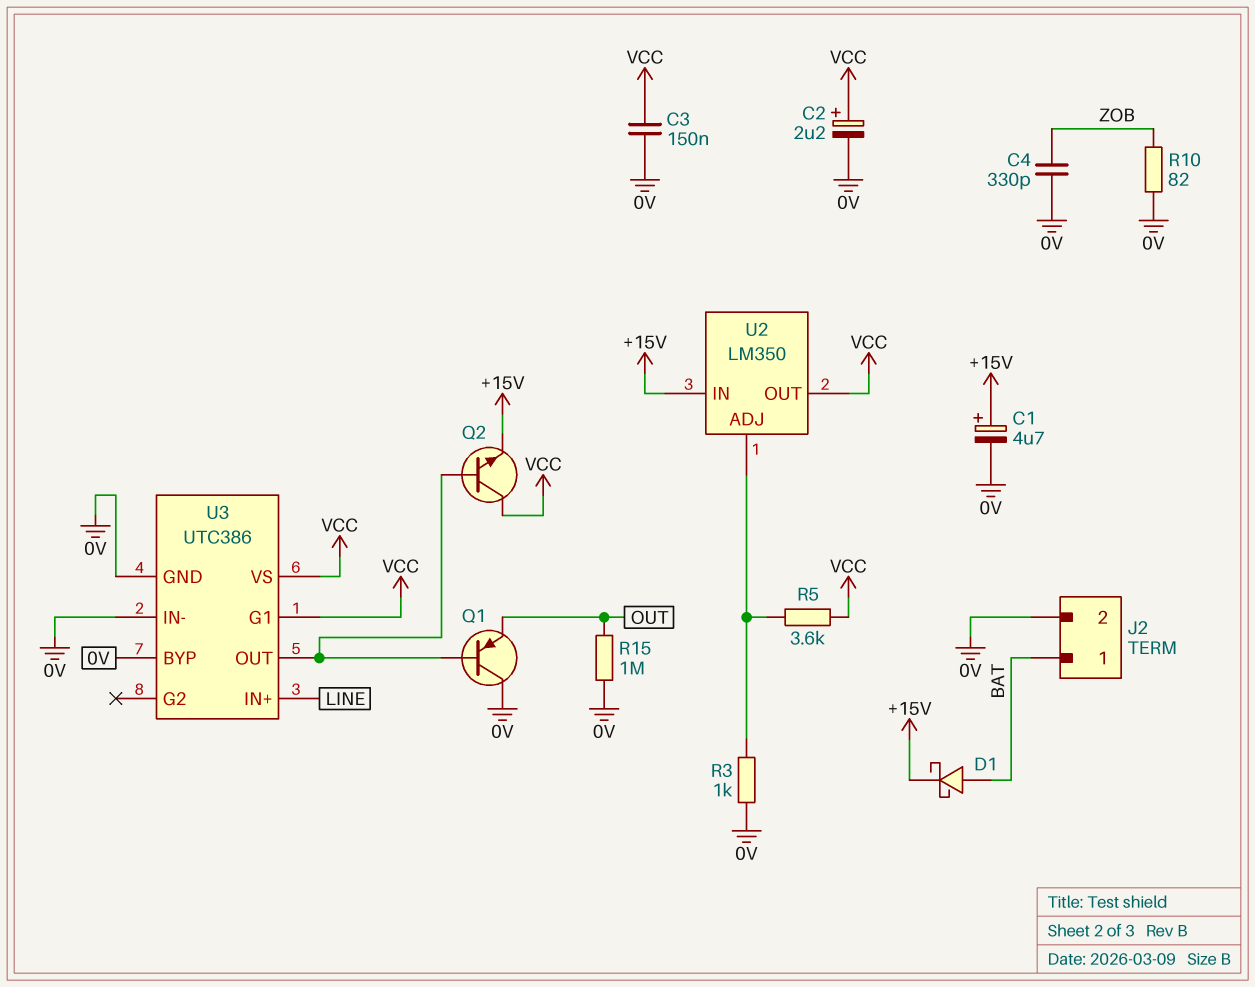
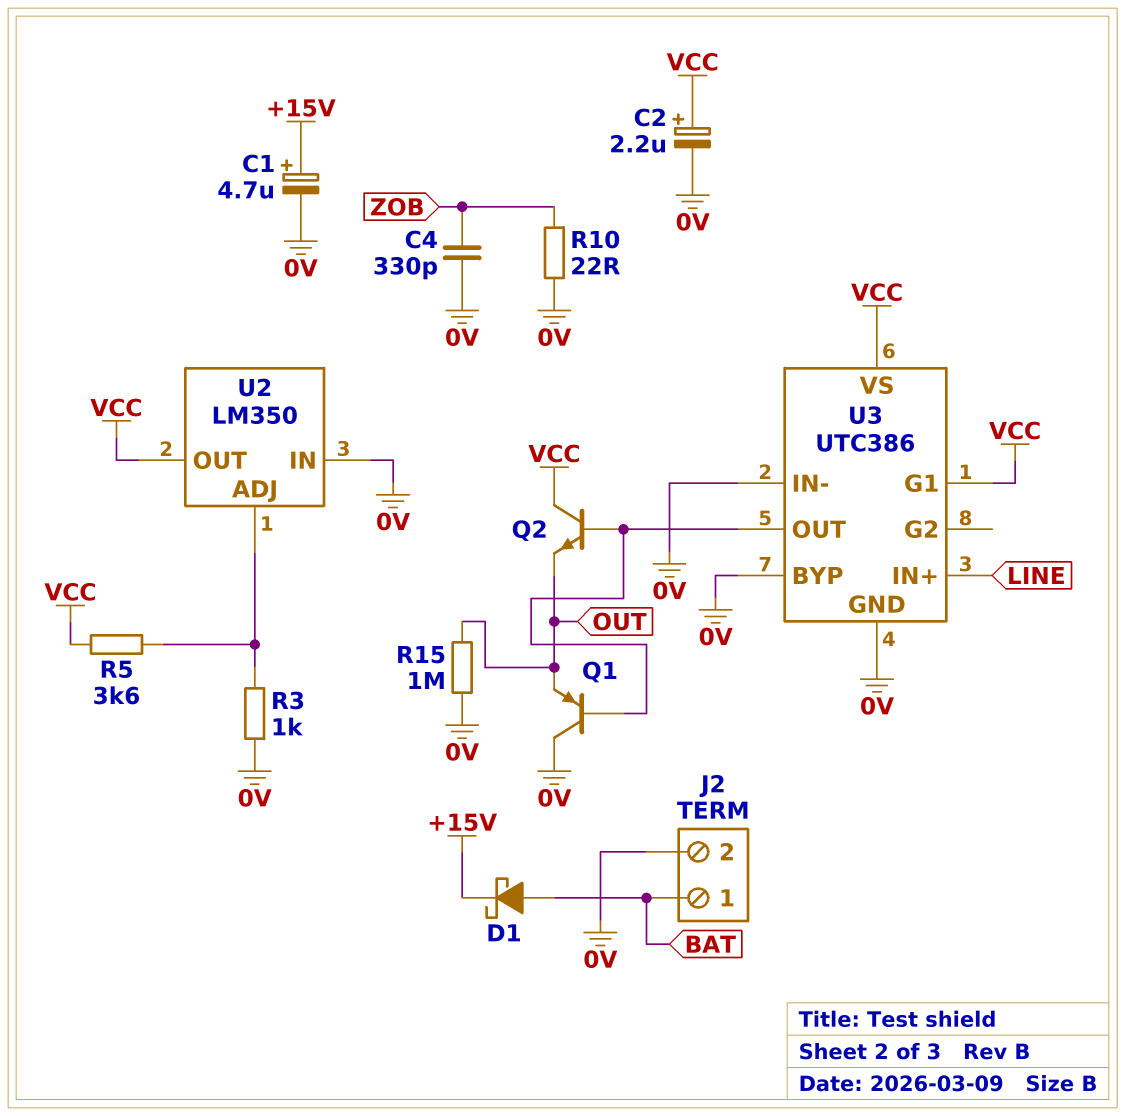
C3: 150nF (0V, VCC) -> none
Q2: NPN (B U3/OUT, C VCC, E +15V) -> NPN (B U3/OUT, C VCC, E OUT)
R10: 82 (0V, ZOB) -> 22 (0V, ZOB)
U2 pin IN: +15V -> 0V

